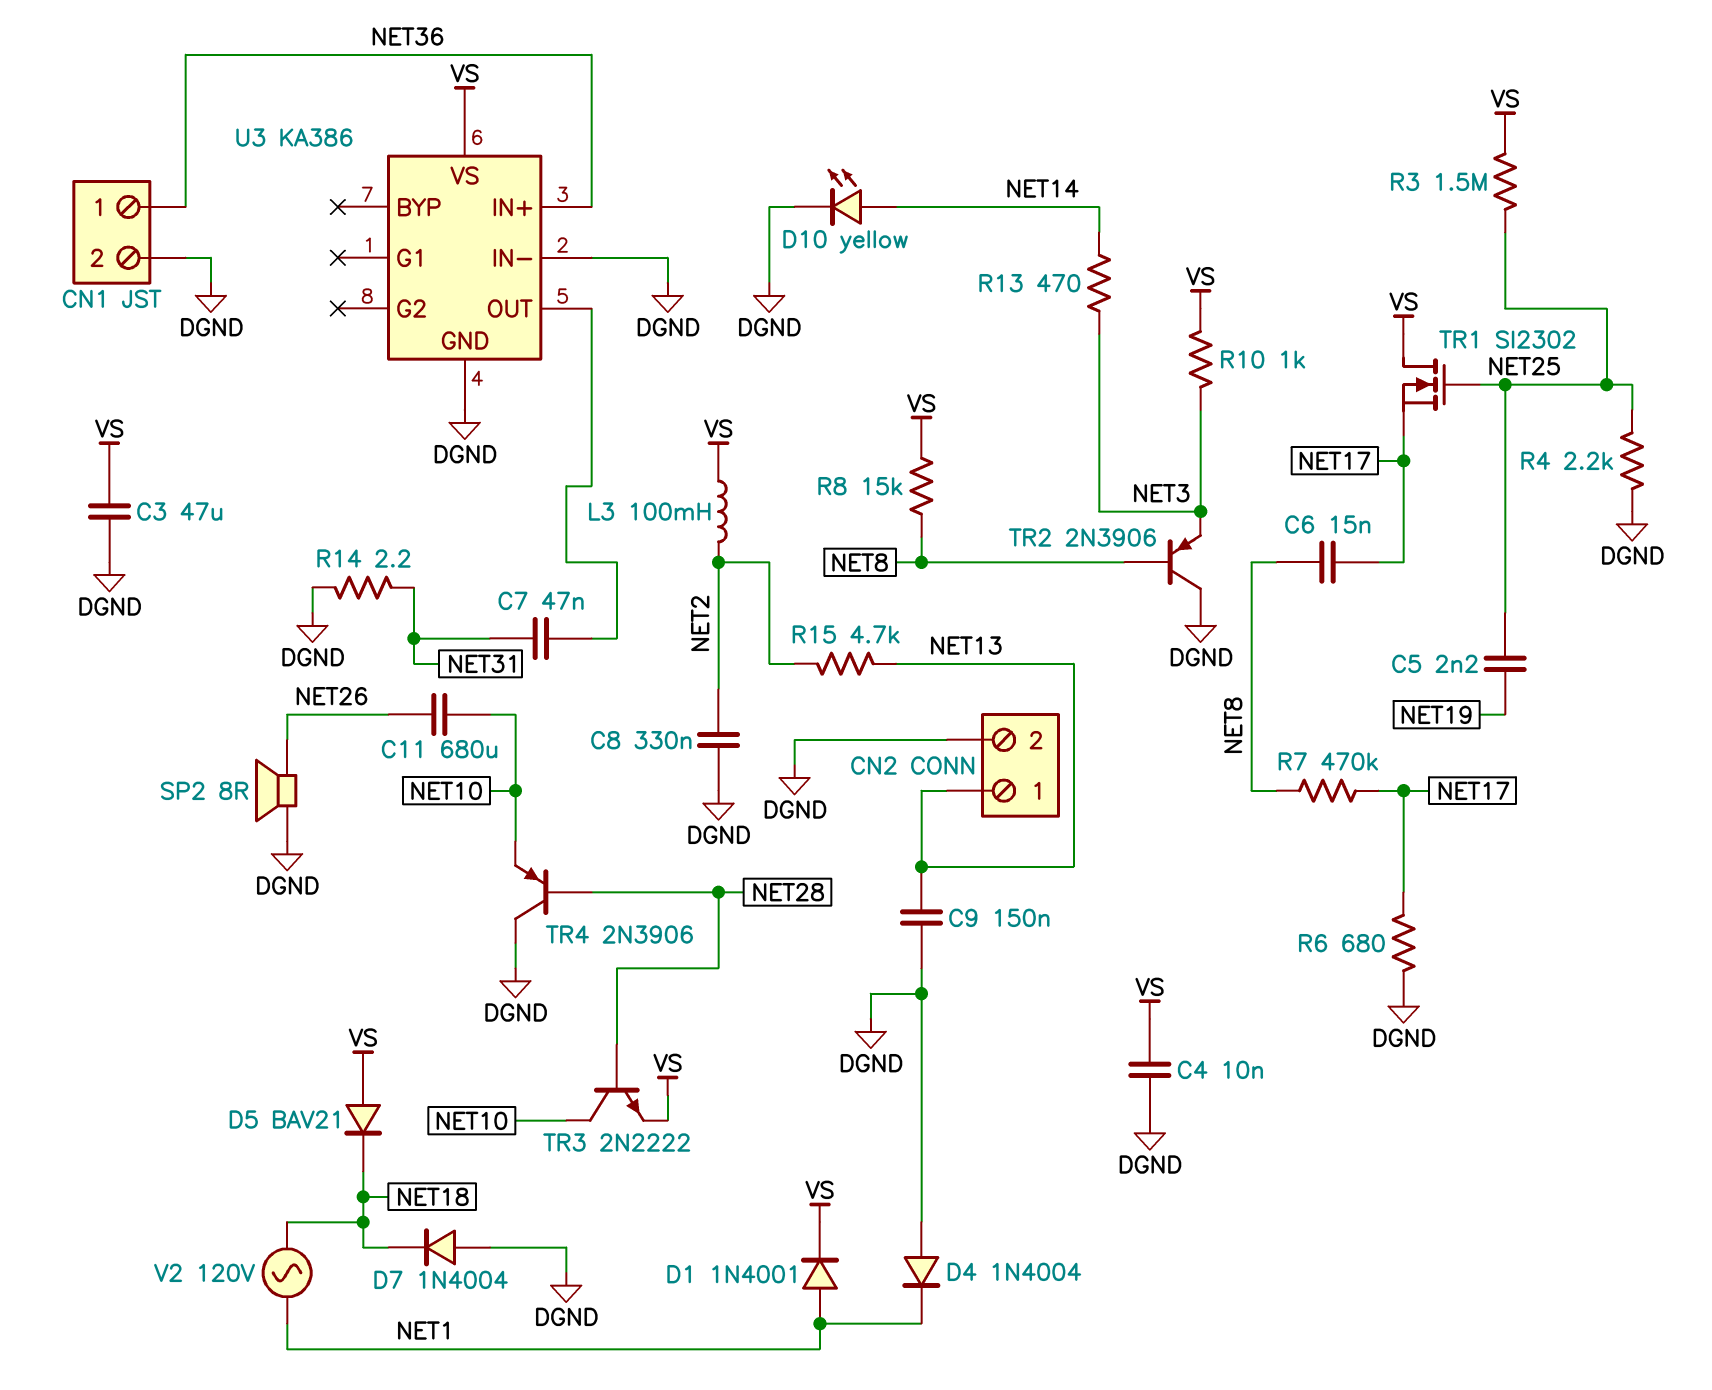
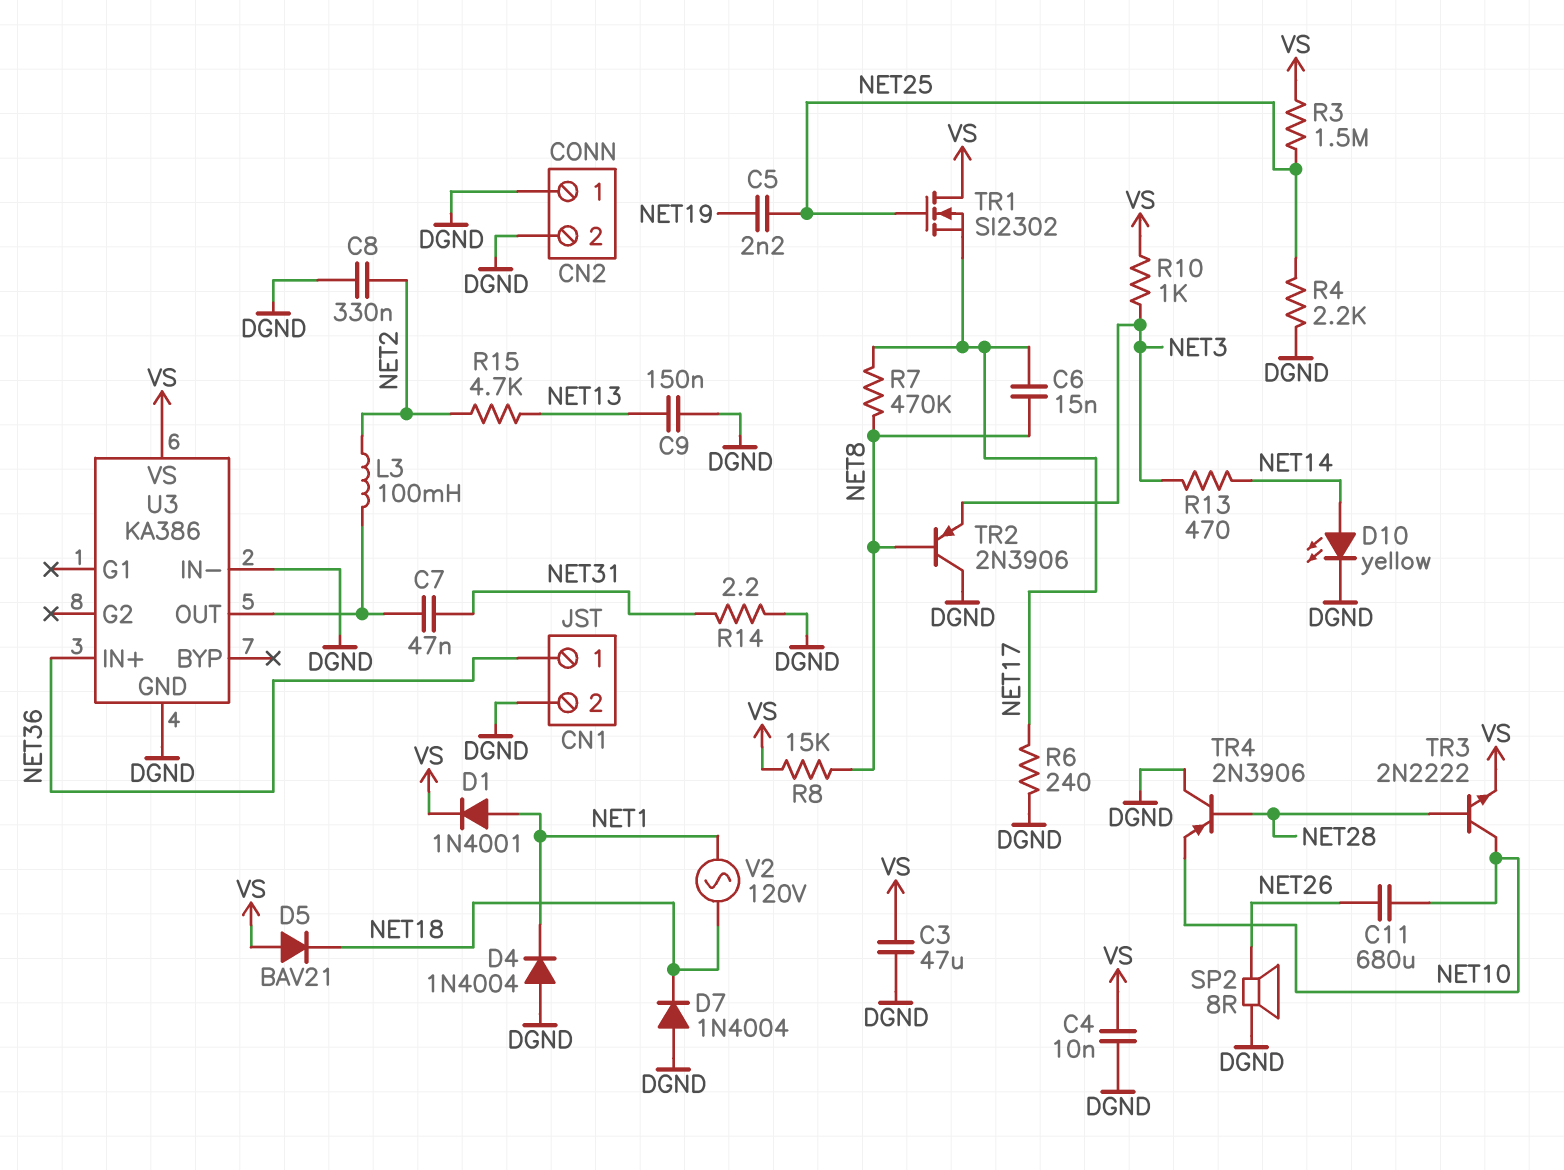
CN2 pin 1: NET13 -> DGND
L3: 100mH (NET2, VS) -> 100mH (NET2, U3/OUT)
R6: 680 (DGND, NET17) -> 240 (DGND, NET17)

